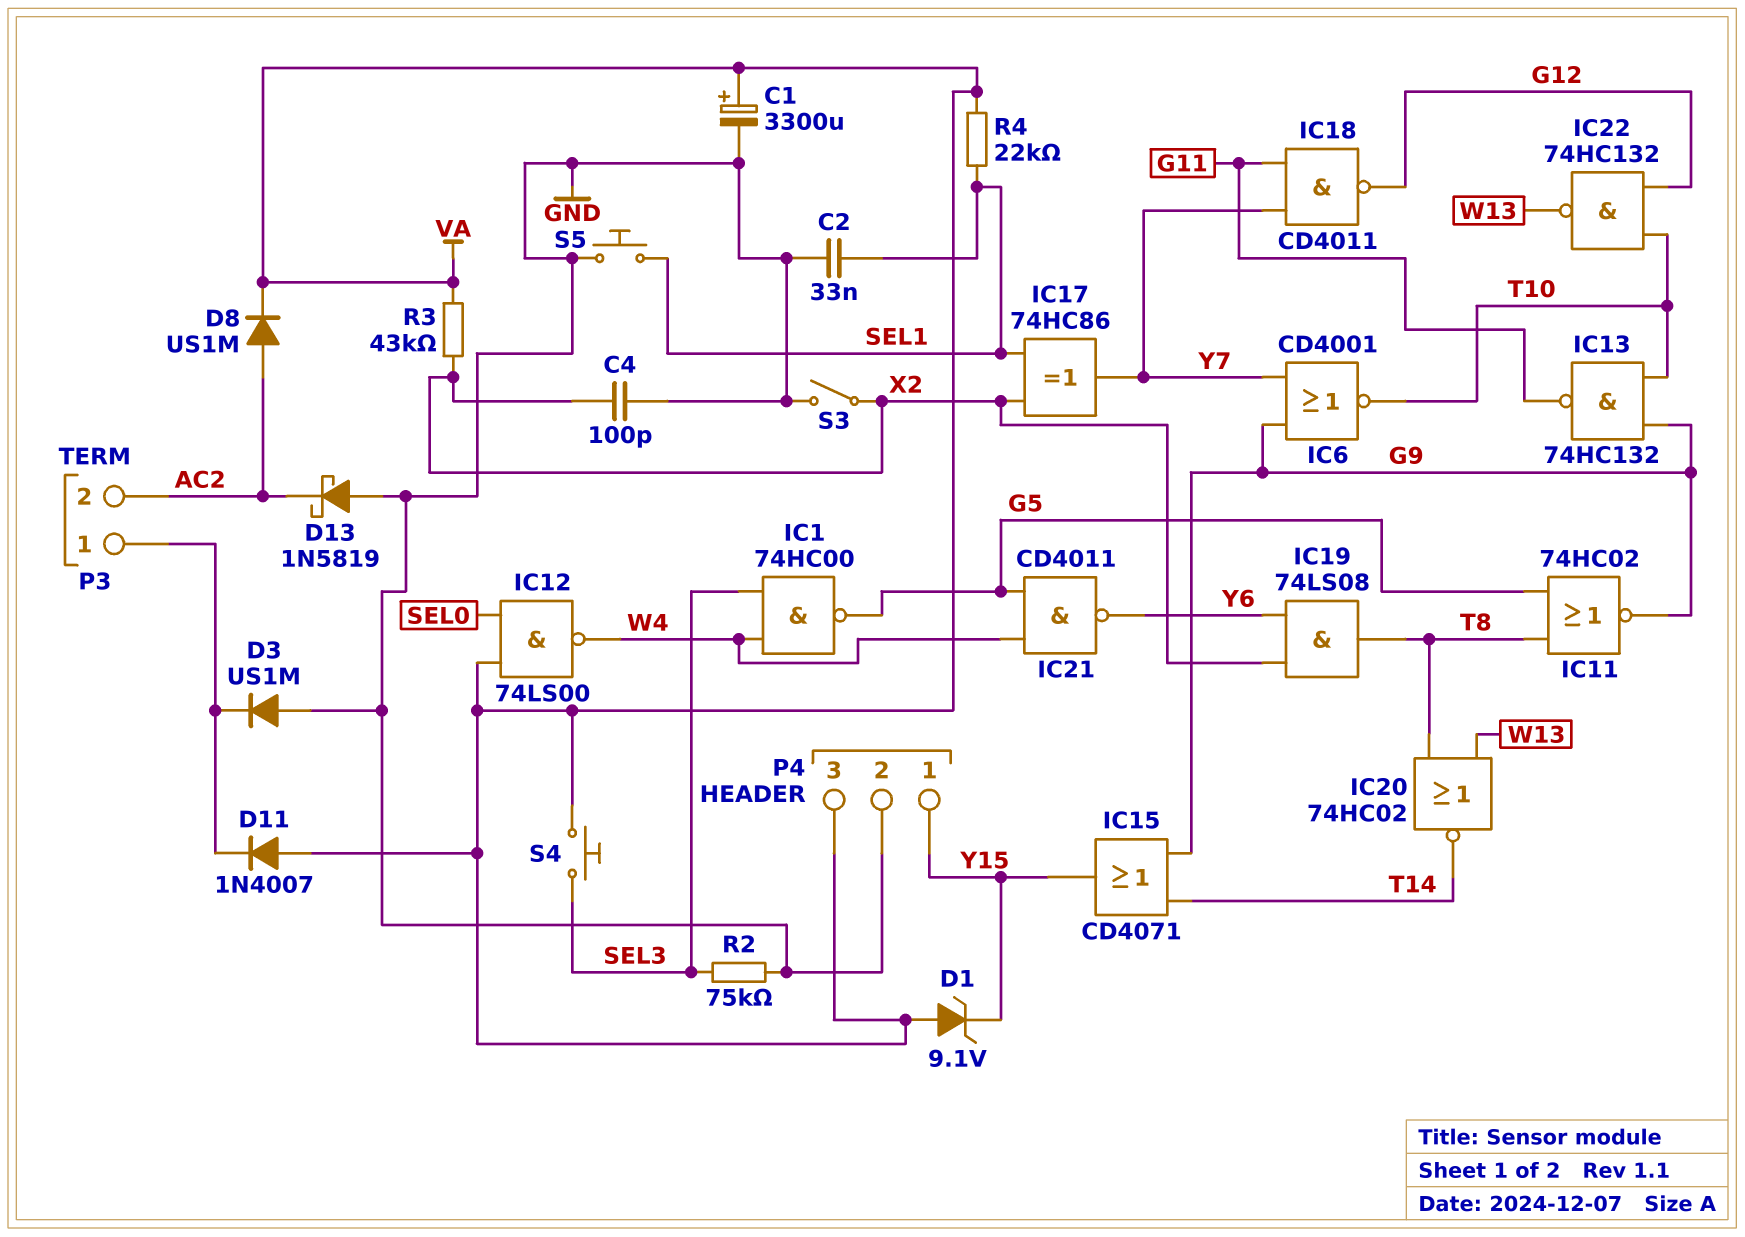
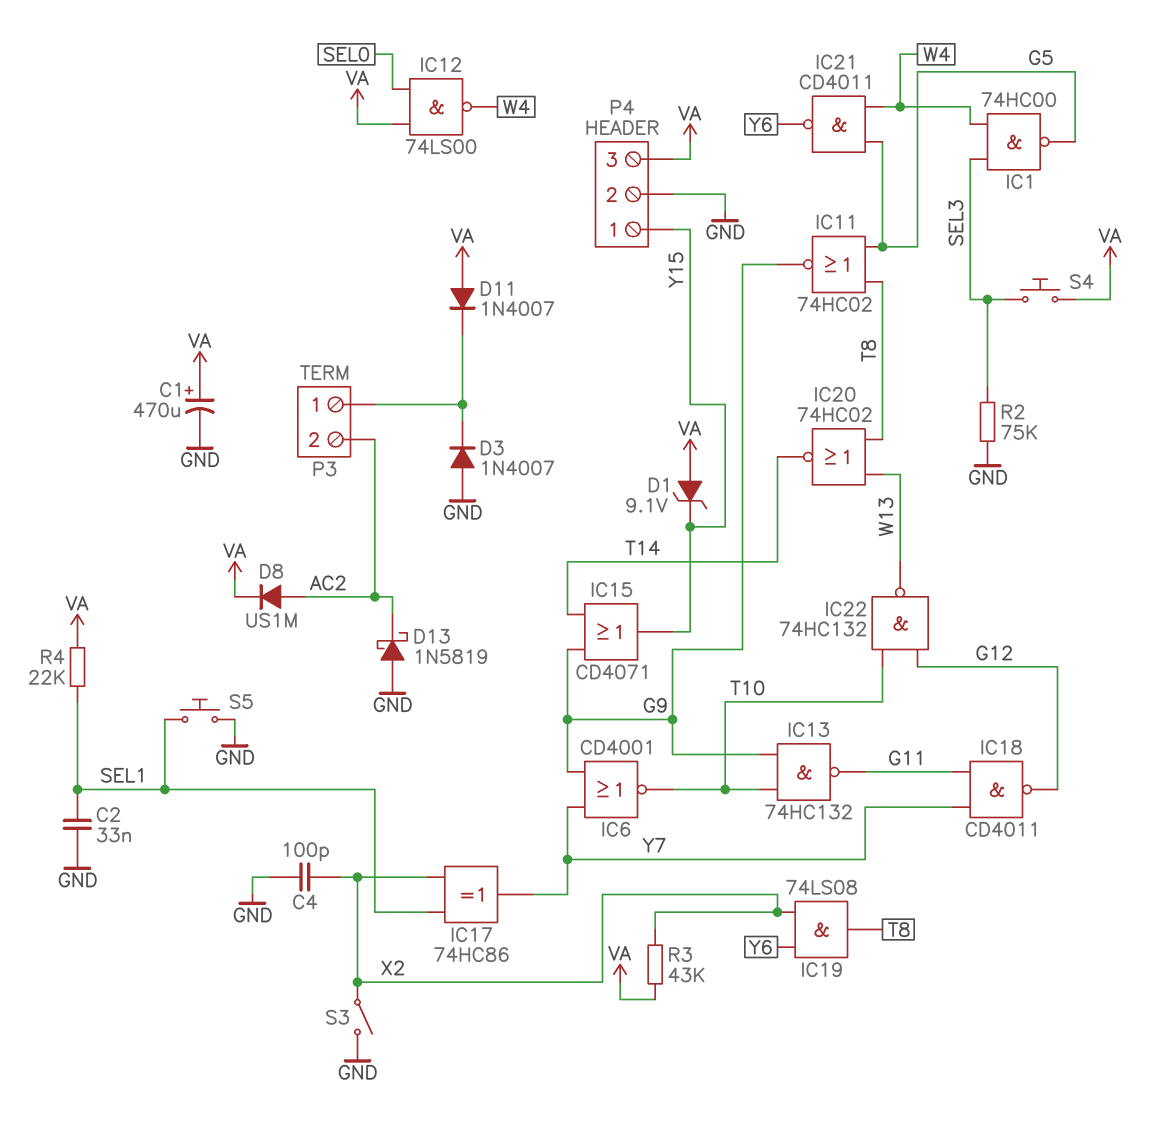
C1: 3300uF (plus VA, minus GND) -> 470uF (plus VA, minus GND)
D3: diode US1M (A GND, K P3/1) -> diode 1N4007 (A GND, K P3/1)

